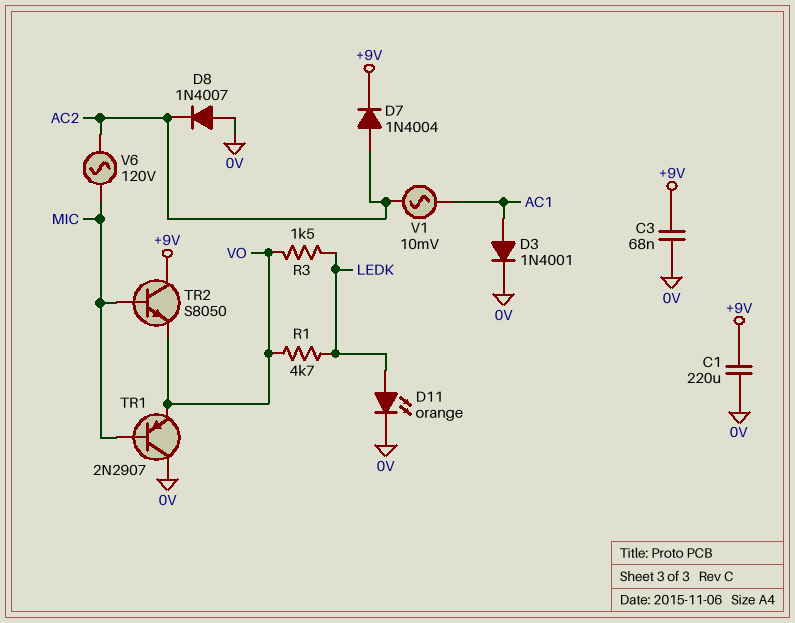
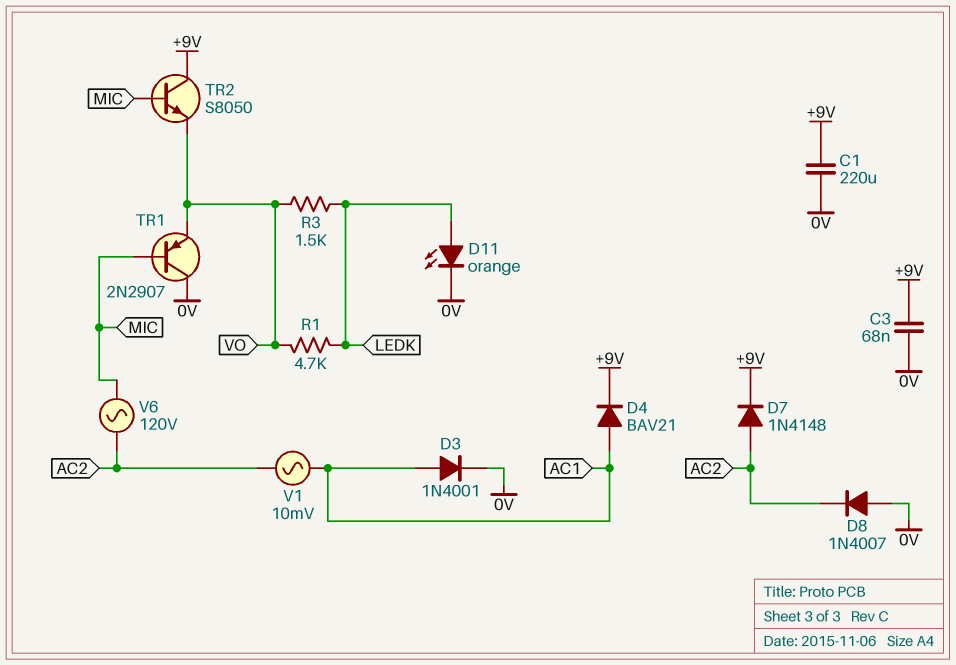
D4: none -> diode BAV21 (A AC1, K +9V)
D7: diode 1N4004 (A AC2, K +9V) -> diode 1N4148 (A AC2, K +9V)

